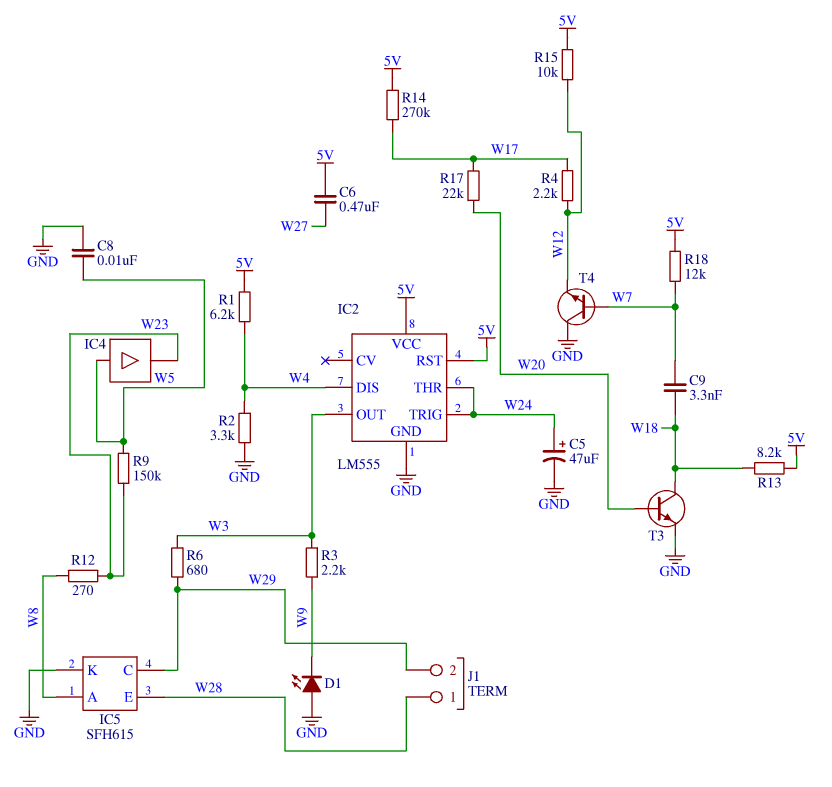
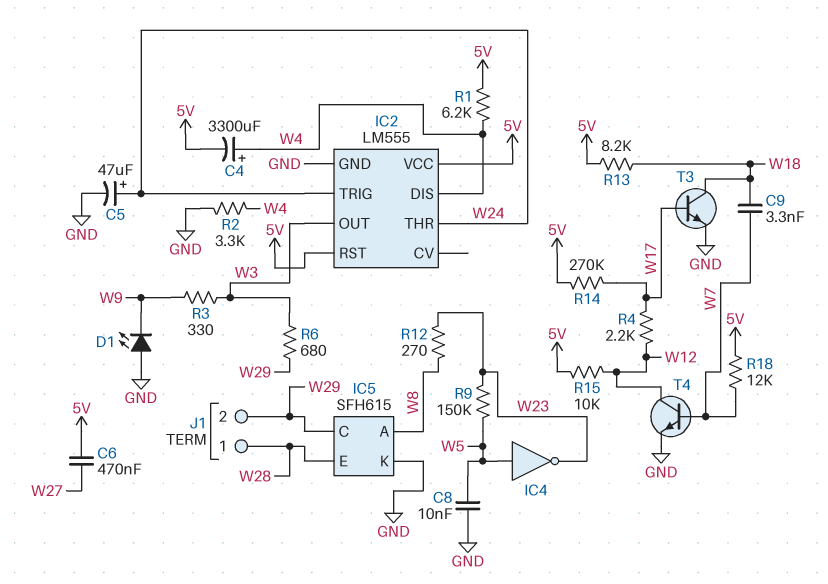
C4: none -> 3300uF (plus W4, minus 5V)
IC4: buffer (in W5, out W23) -> NOT (in W5, out W23)
R3: 2.2k (W3, W9) -> 330 (W3, W9)
R17: 22k (W17, W20) -> none
T3: NPN (B W20, C W18, E GND) -> NPN (B W17, C W18, E GND)
T4: NPN (B W7, C GND, E W12) -> NPN (B W7, C W12, E GND)

